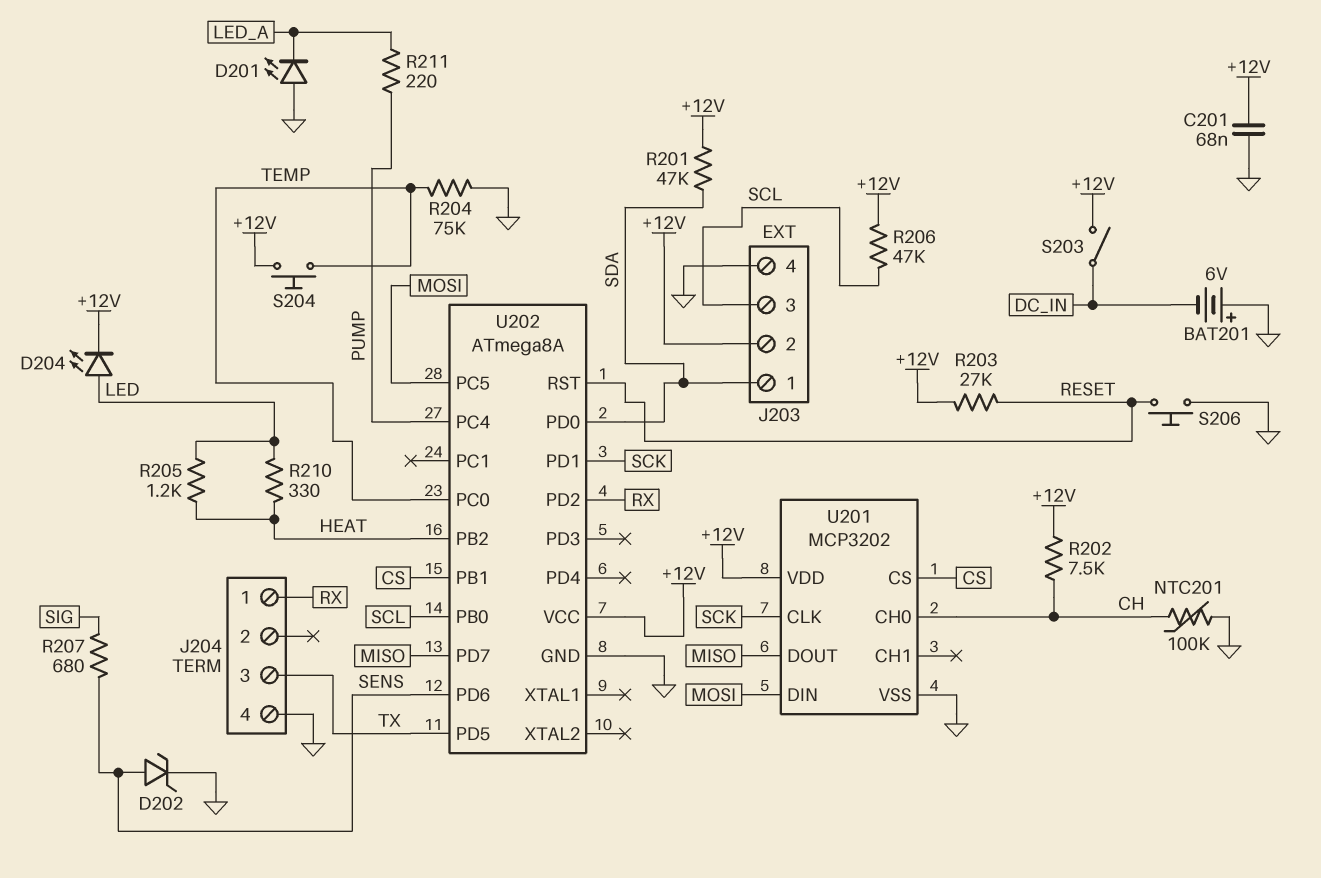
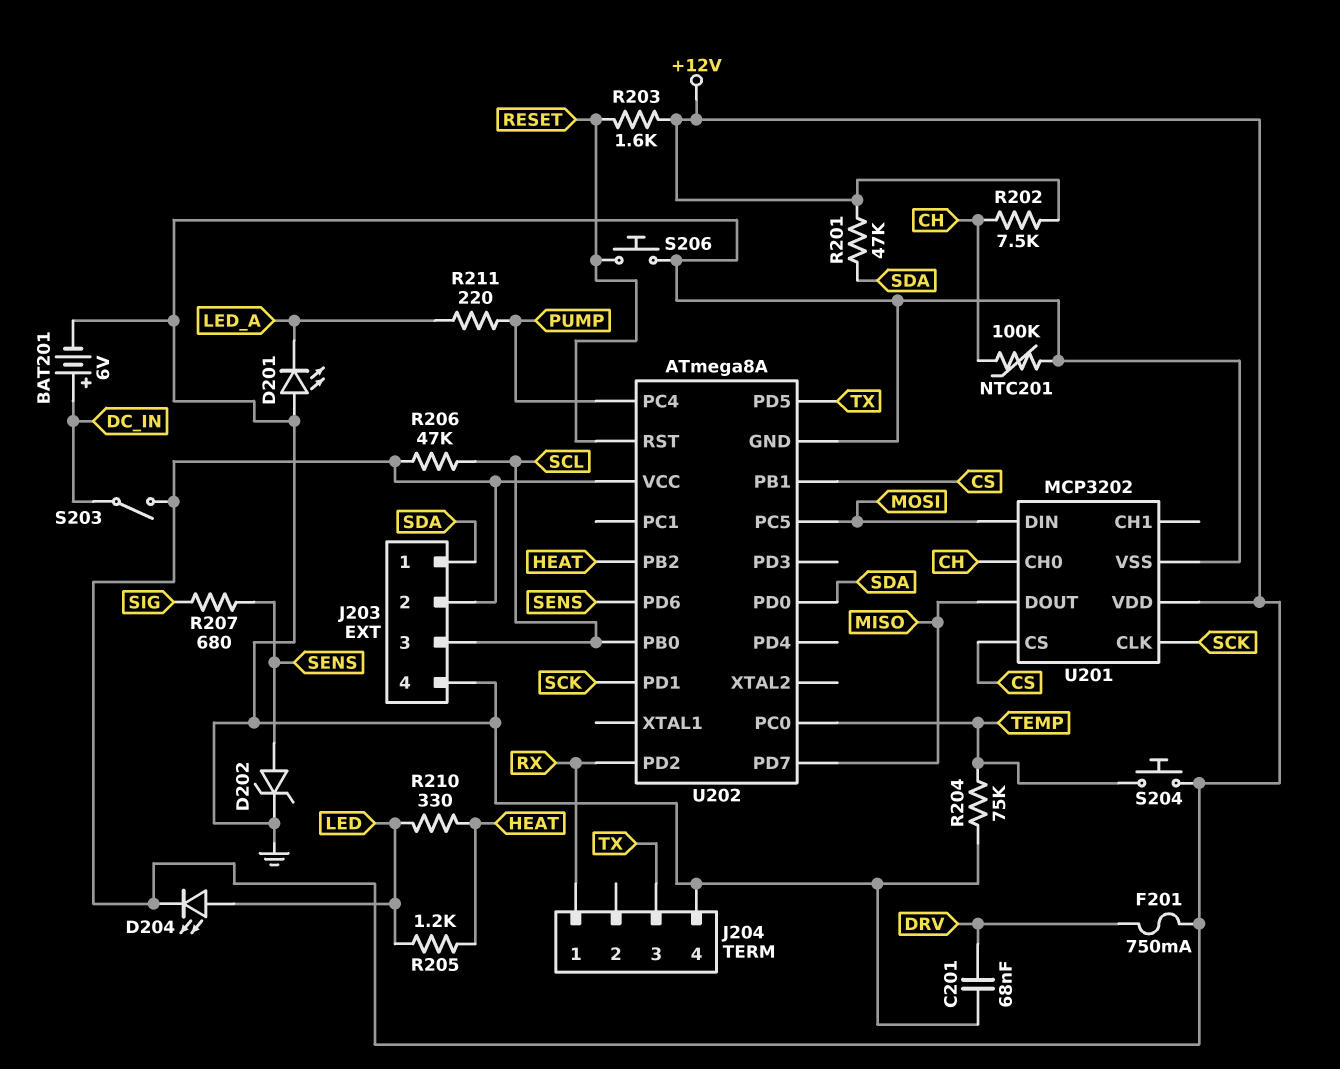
BAT201: 6V (plus GND, minus DC_IN) -> 6V (plus DC_IN, minus GND)
C201: 68nF (+12V, GND) -> 68nF (DRV, GND)
F201: none -> 750mA (+12V, DRV)
R203: 27k (+12V, RESET) -> 1.6k (+12V, RESET)

